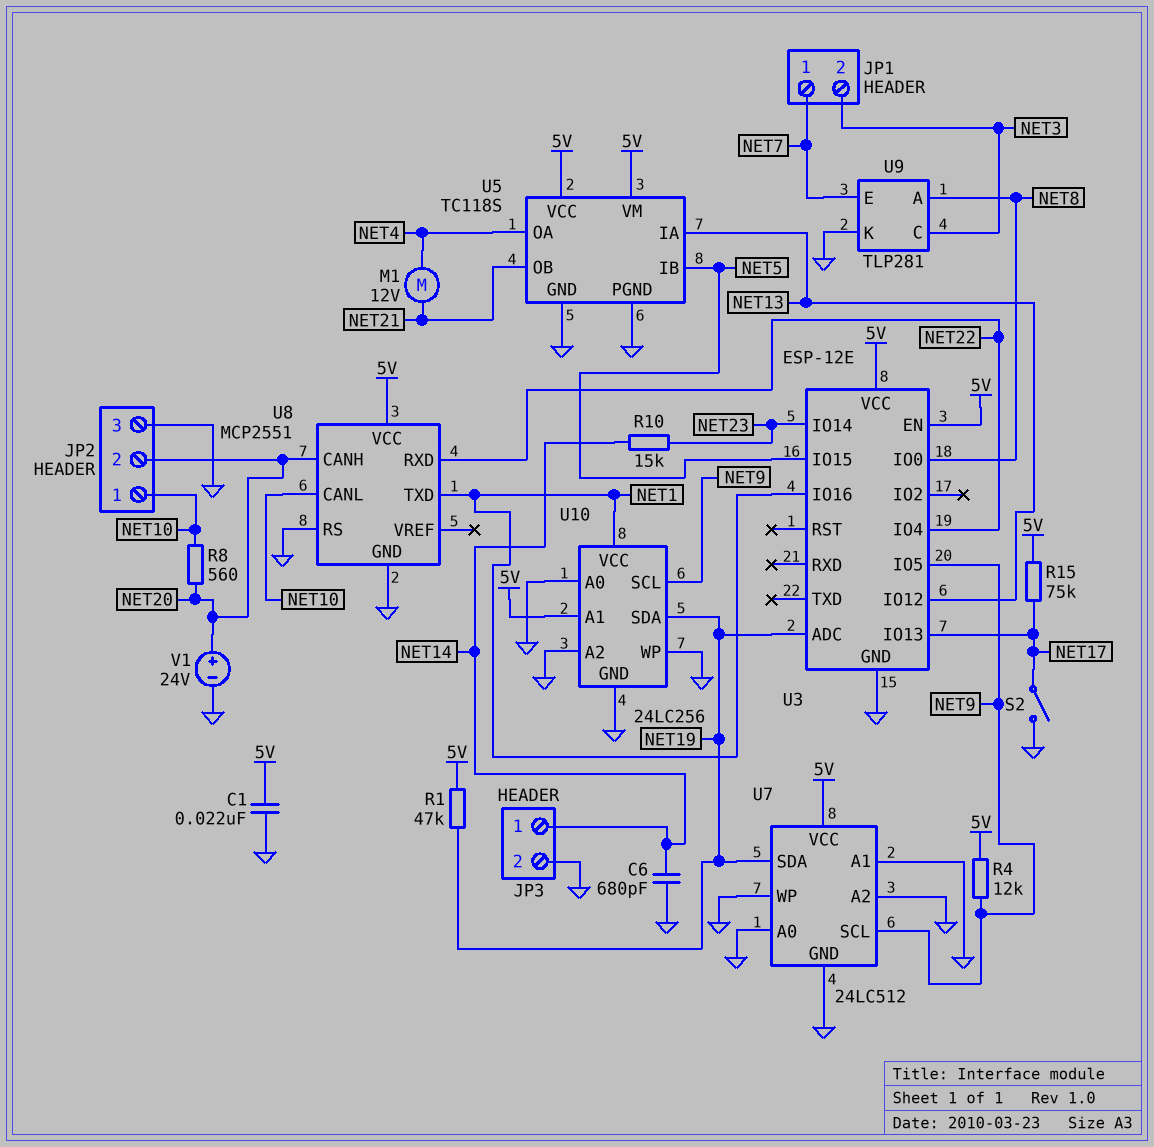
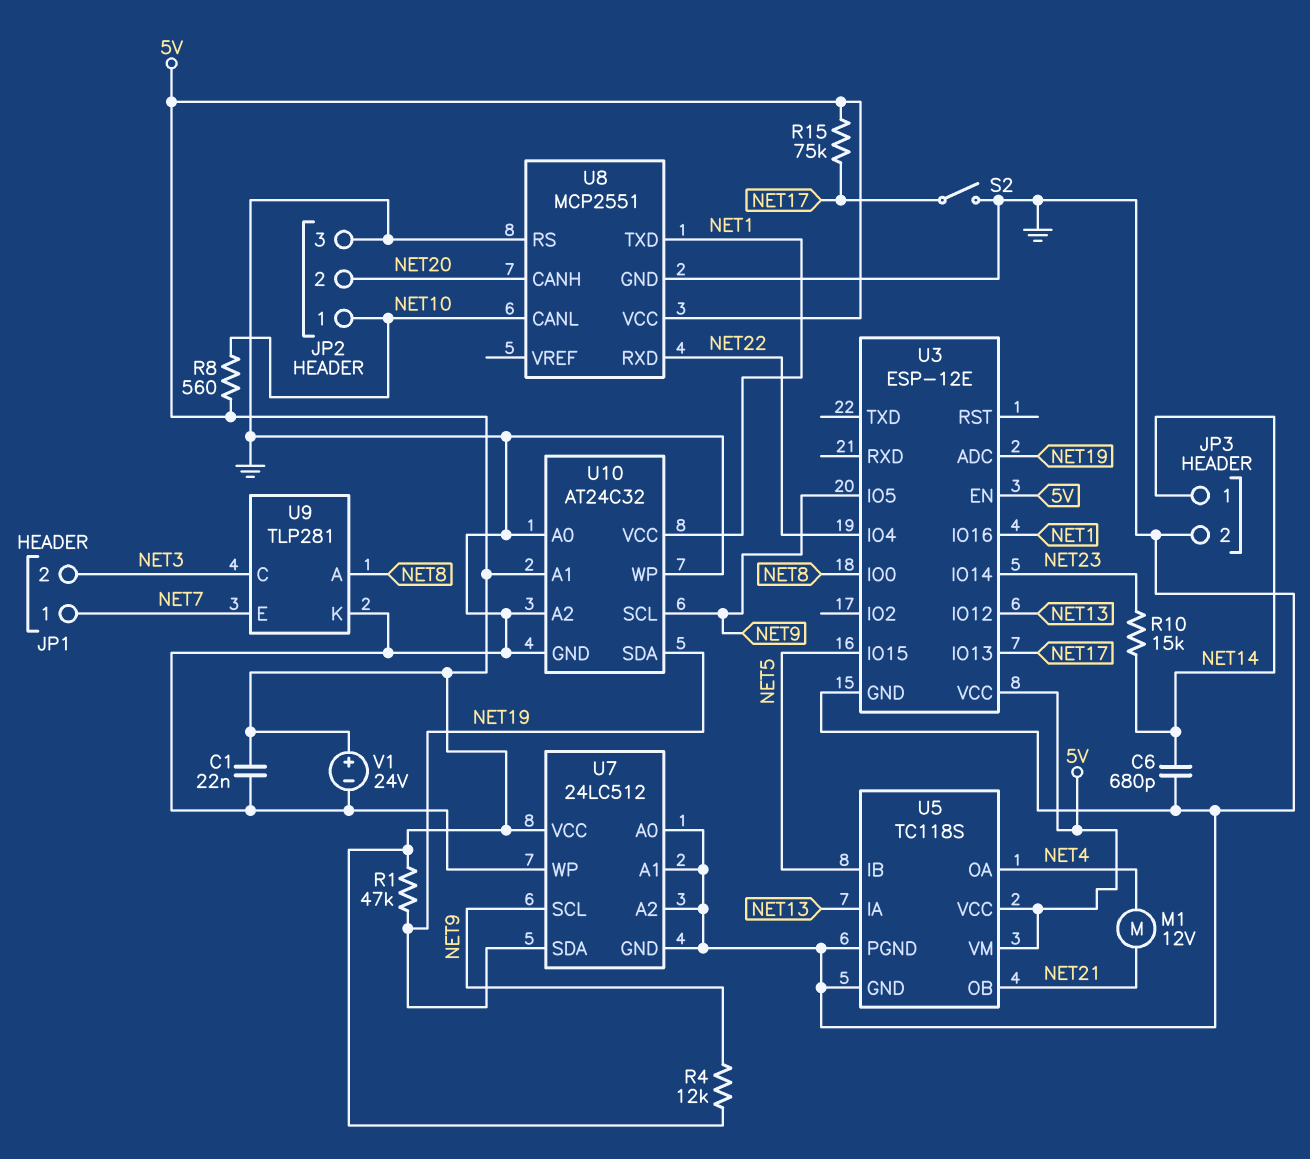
R8: 560 (NET10, NET20) -> 560 (5V, NET10)
U10: 24LC256 -> AT24C32
V1: 24V (plus NET20, minus GND) -> 24V (plus 5V, minus GND)

